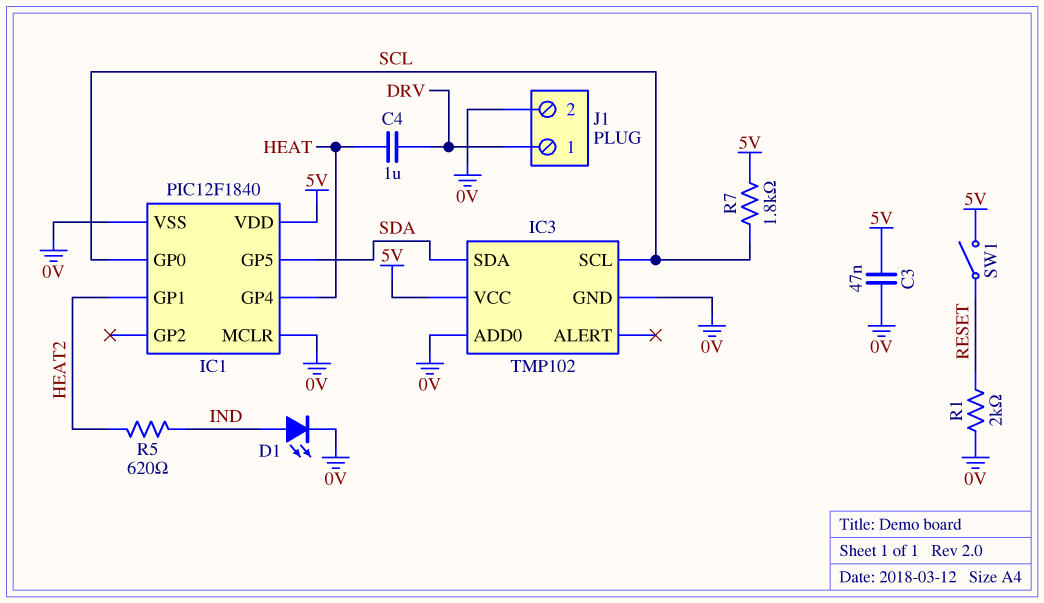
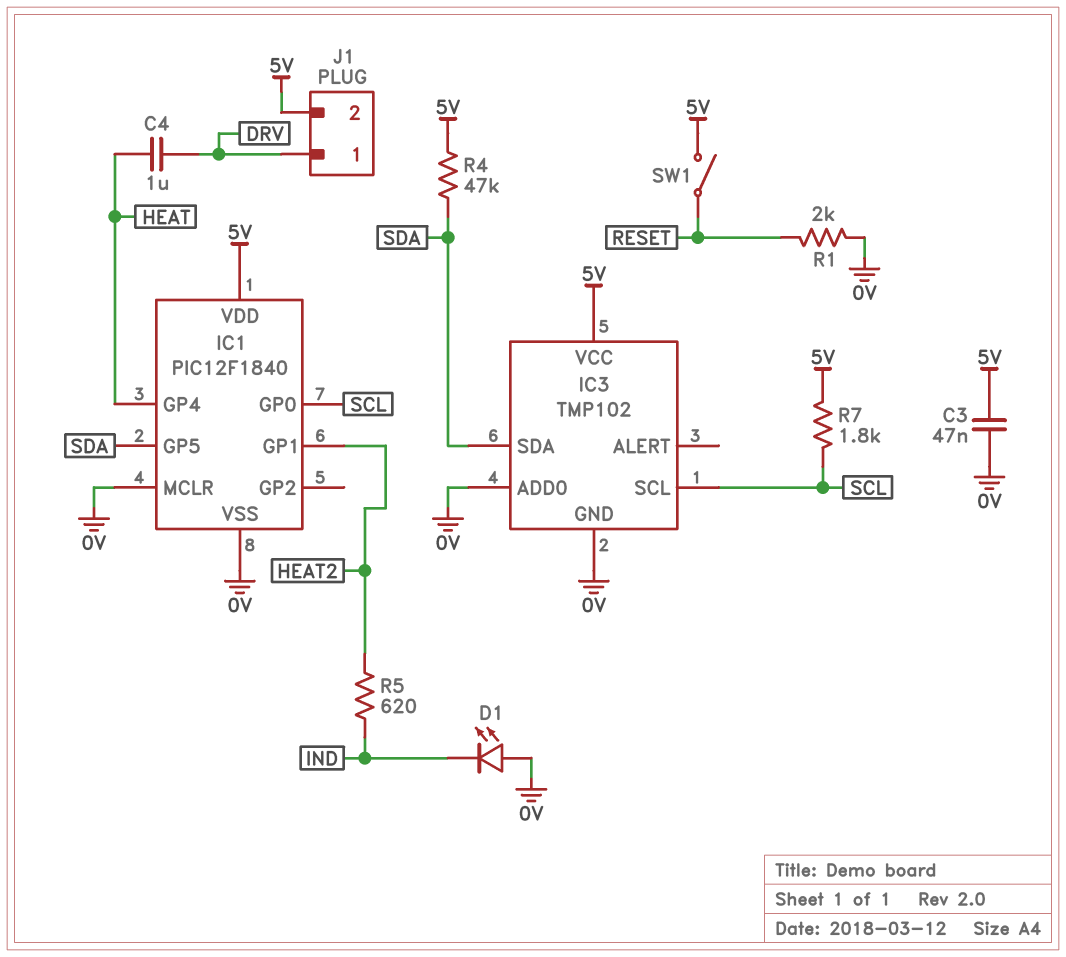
D1: LED (A IND, K 0V) -> LED (A 0V, K IND)
J1 pin 2: 0V -> 5V
R4: none -> 47k (5V, SDA)

